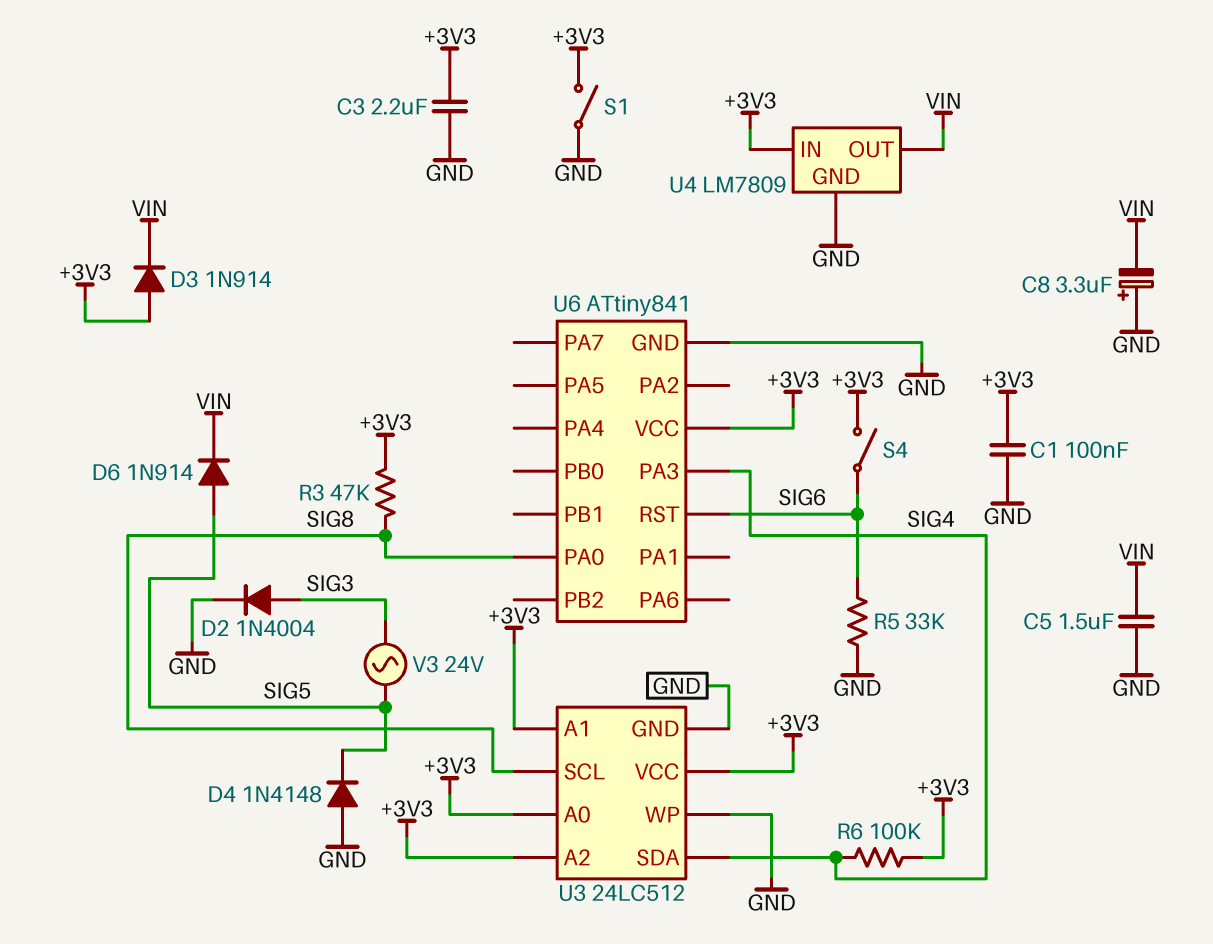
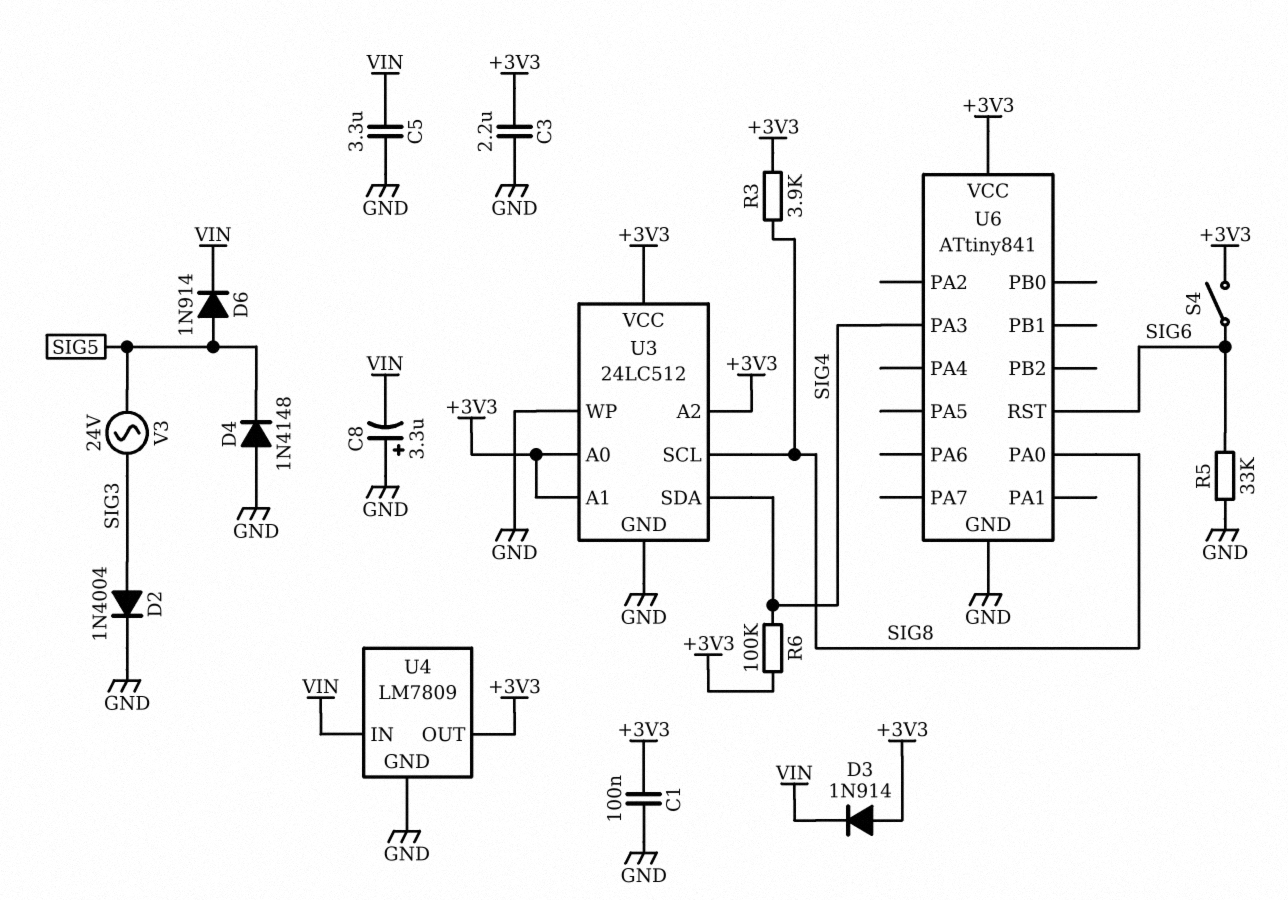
C5: 1.5uF (GND, VIN) -> 3.3uF (GND, VIN)
R3: 47k (+3V3, SIG8) -> 3.9k (+3V3, SIG8)
S1: switch (+3V3, GND) -> none
U4 pin IN: +3V3 -> VIN
U4 pin OUT: VIN -> +3V3

